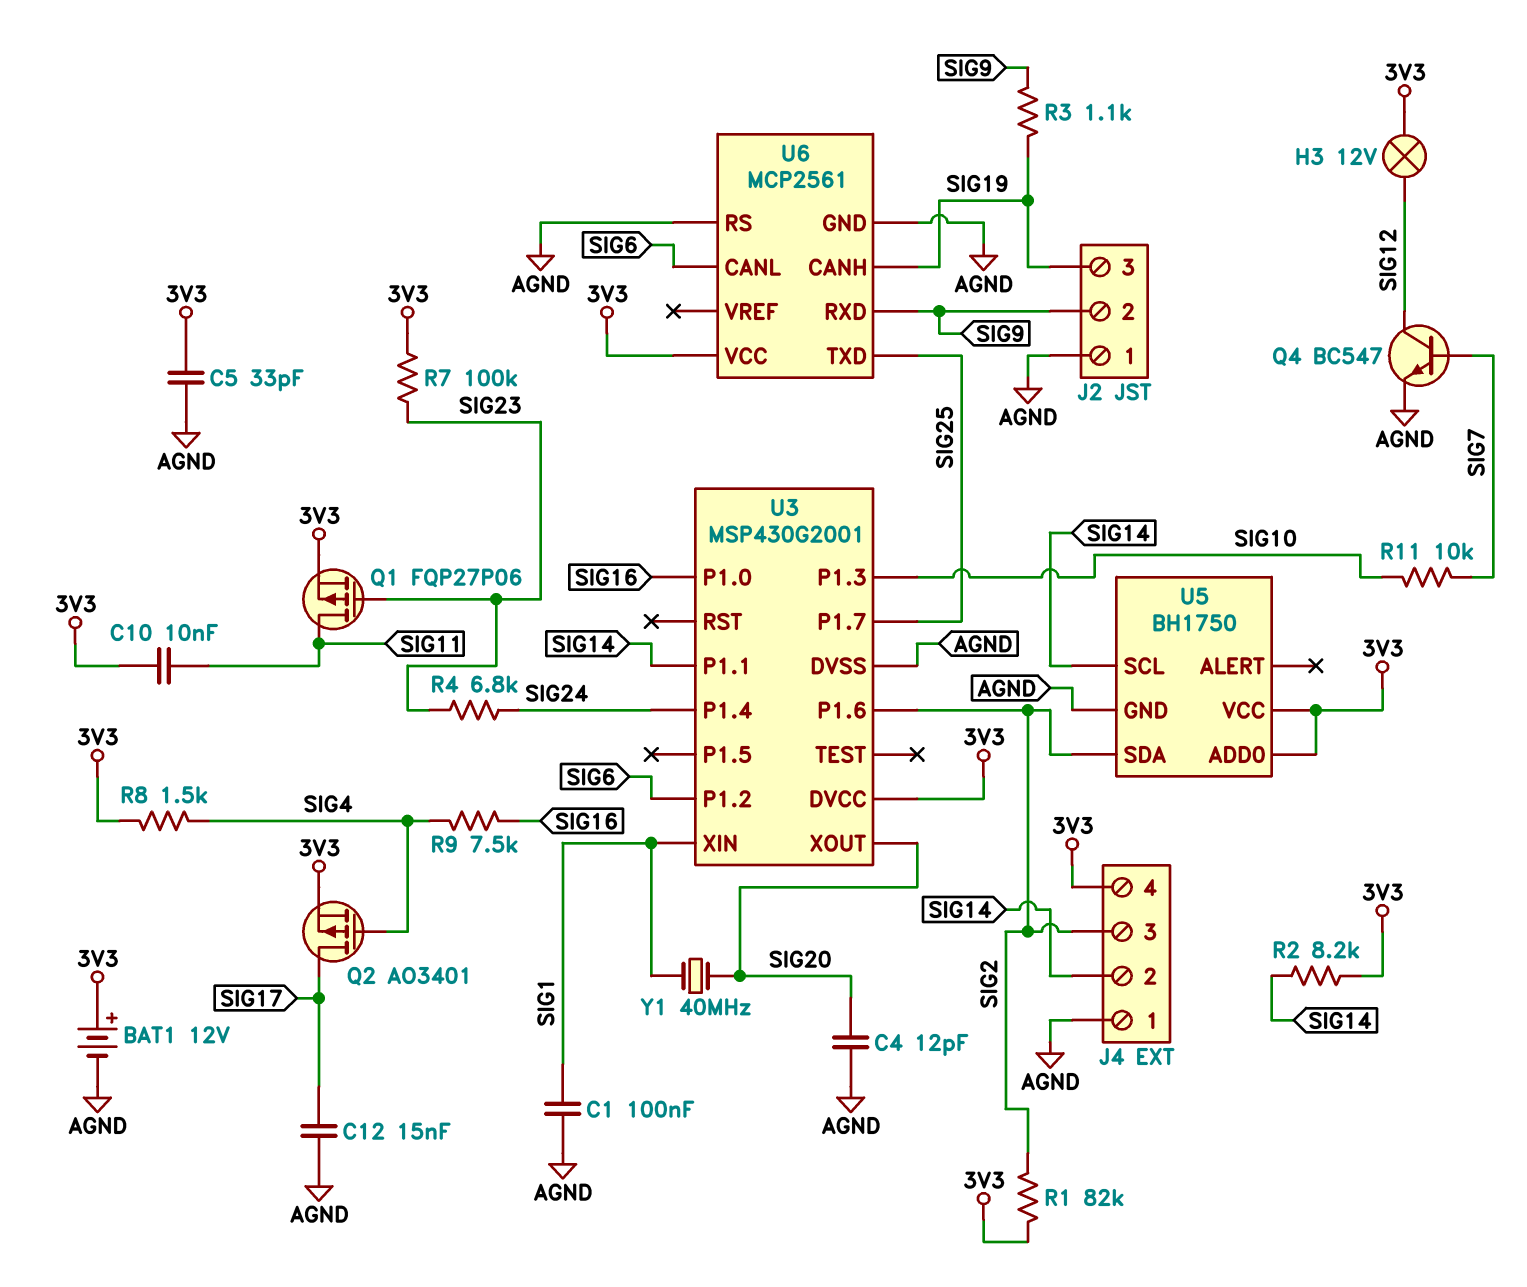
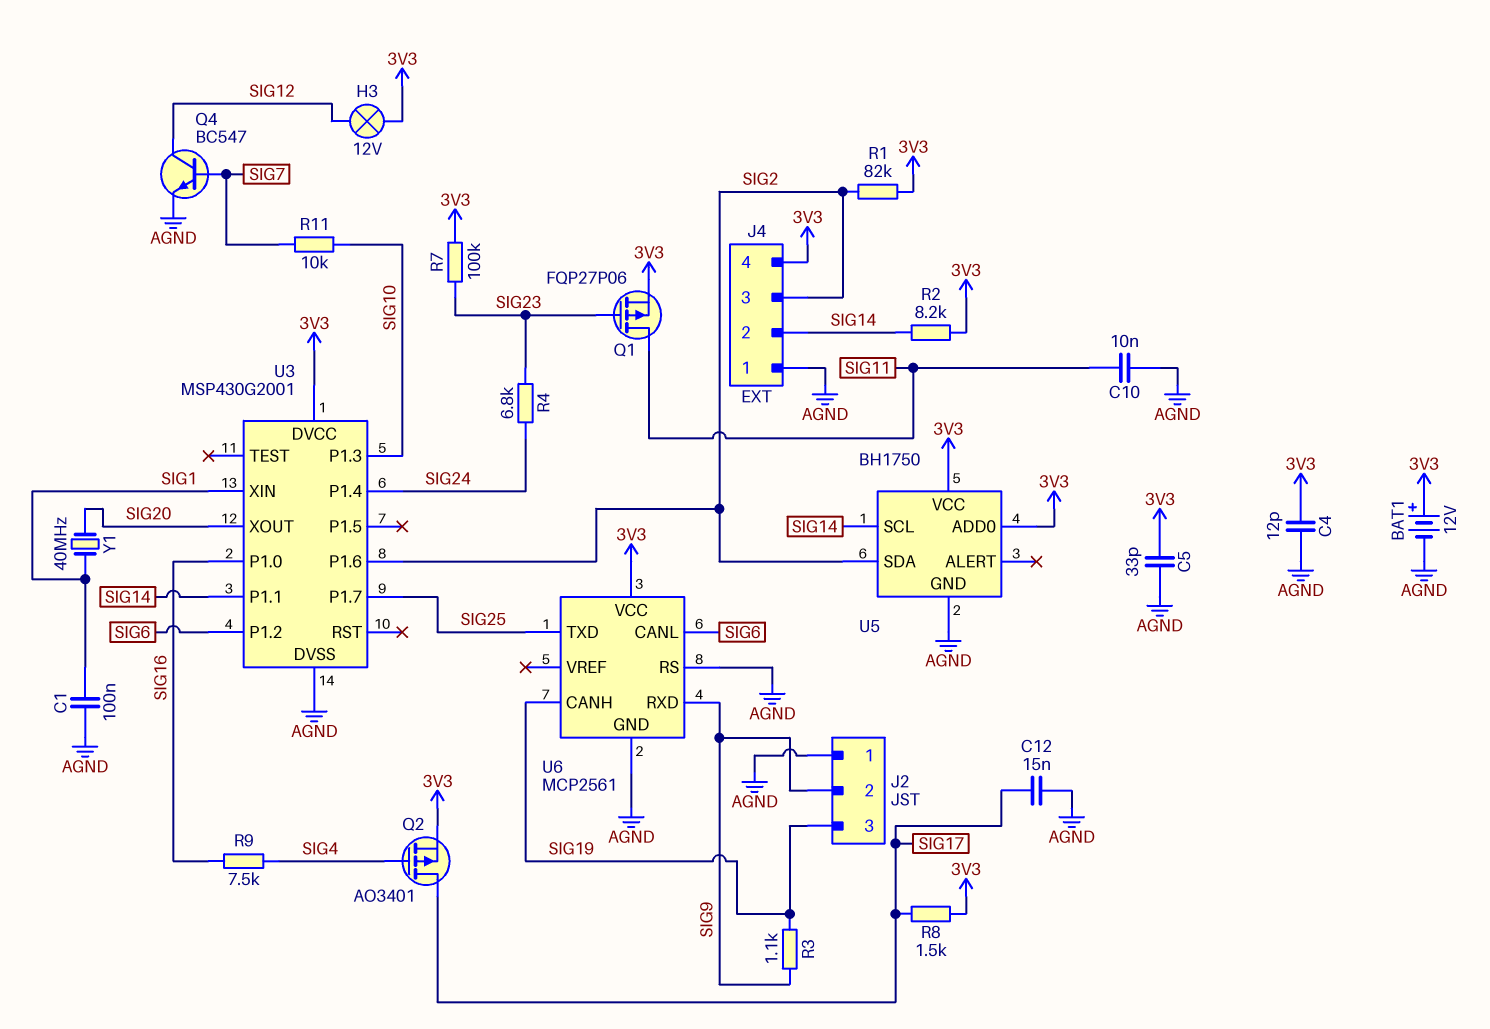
C4: 12pF (AGND, SIG20) -> 12pF (3V3, AGND)
C10: 10nF (3V3, SIG11) -> 10nF (AGND, SIG11)
R8: 1.5k (3V3, SIG4) -> 1.5k (3V3, SIG17)

